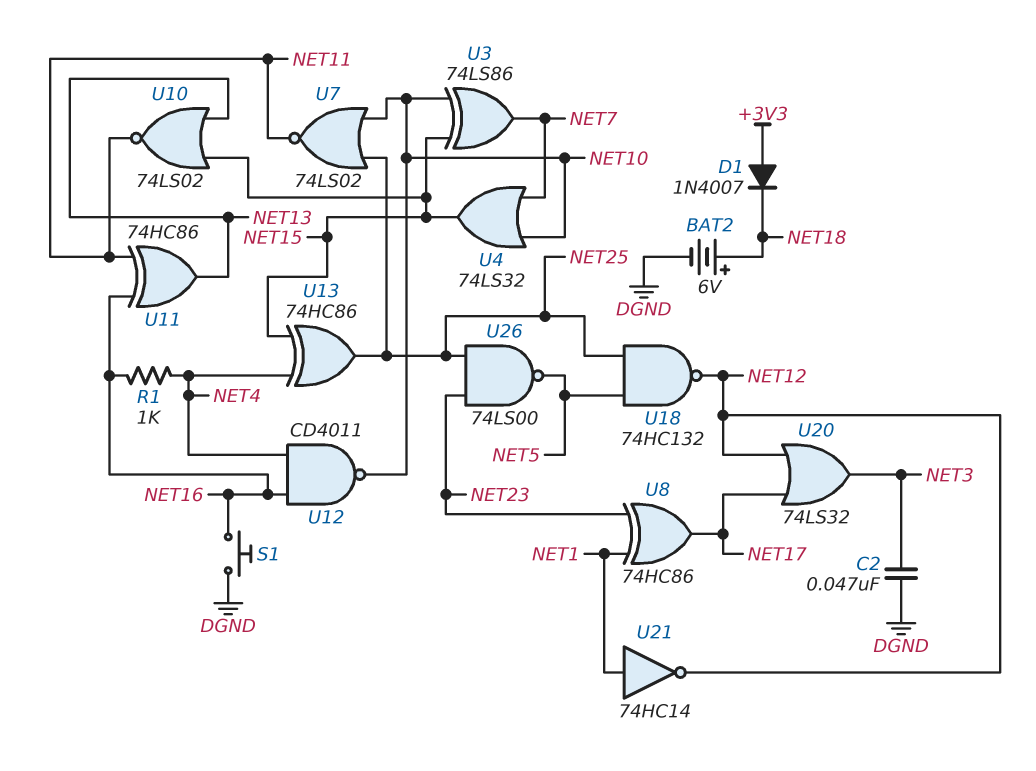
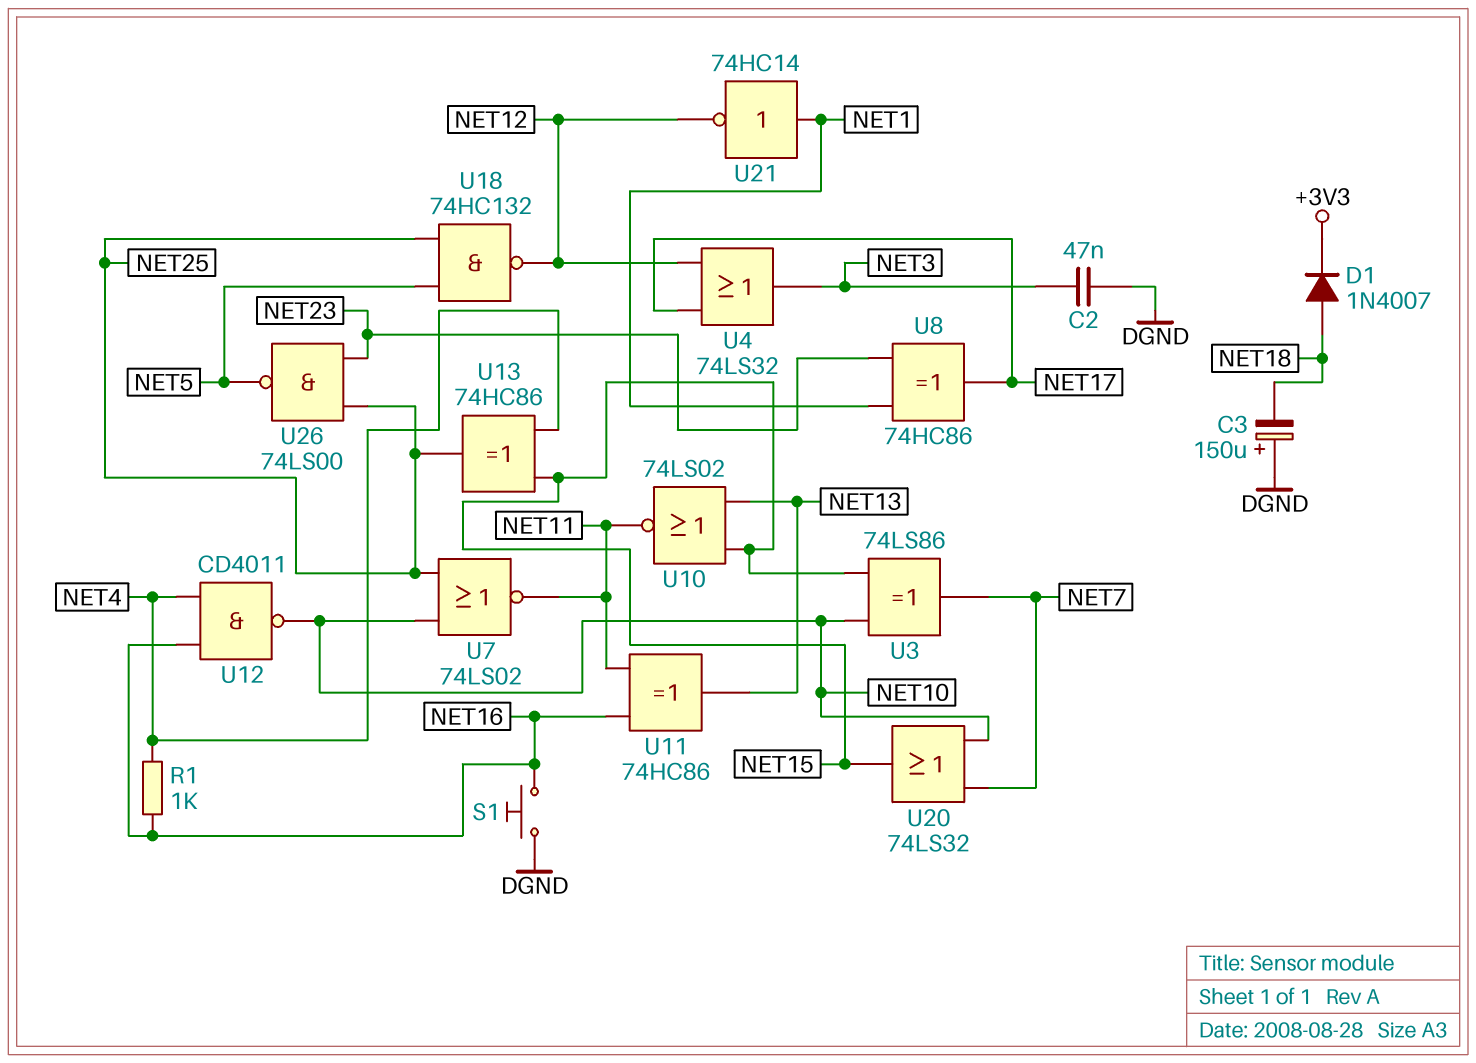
BAT2: 6V (plus NET18, minus DGND) -> none
C3: none -> 150uF (plus DGND, minus NET18)
D1: diode 1N4007 (A +3V3, K NET18) -> diode 1N4007 (A NET18, K +3V3)
U4: OR 74LS32 (in NET7, in NET10, out NET15) -> OR 74LS32 (in NET12, in NET17, out NET3)
U20: OR 74LS32 (in NET12, in NET17, out NET3) -> OR 74LS32 (in NET7, in NET10, out NET15)

